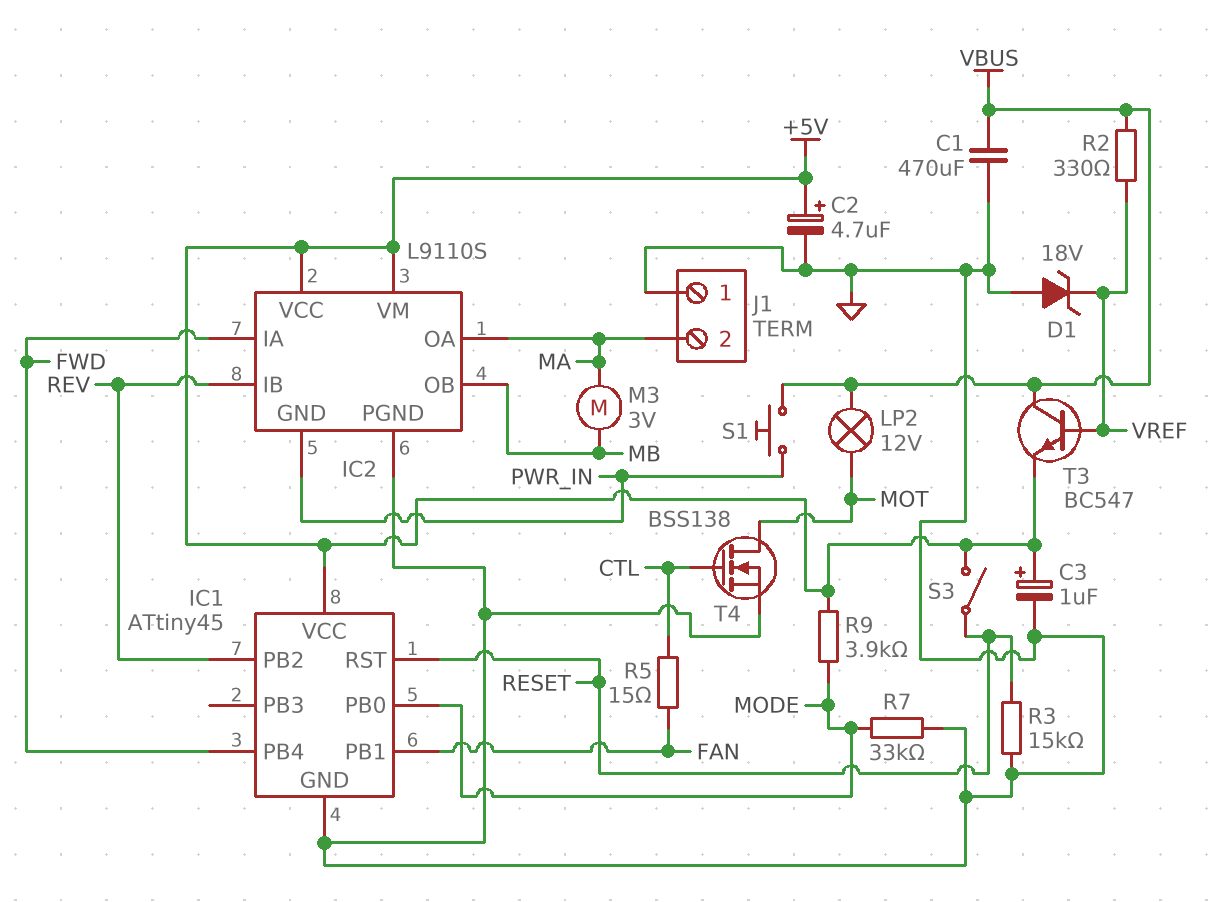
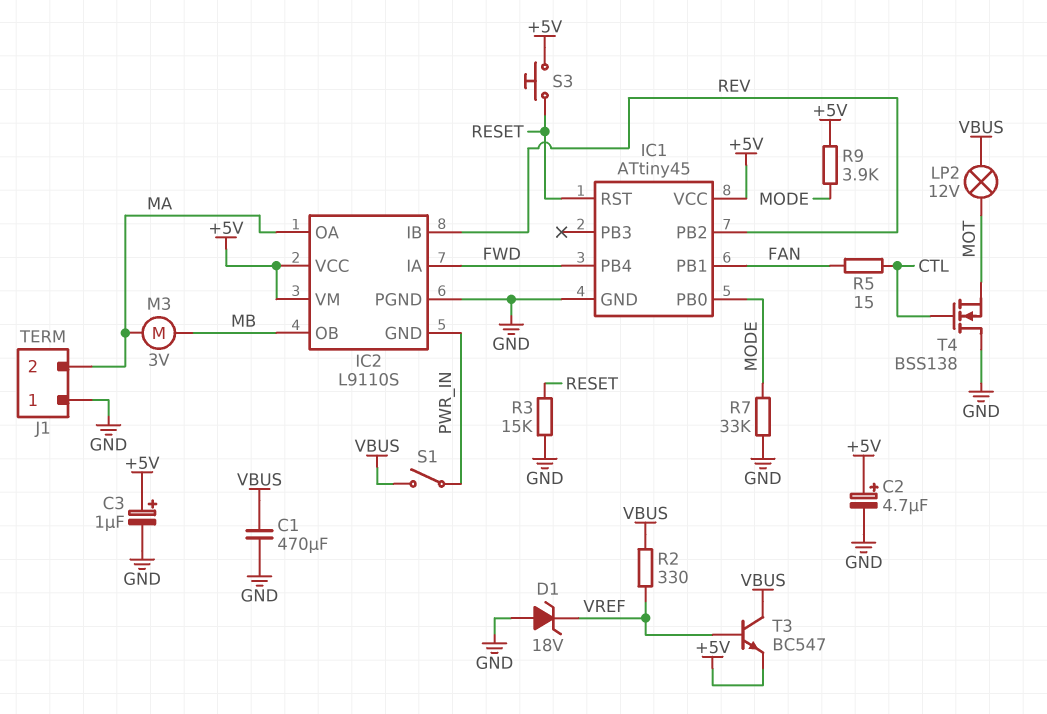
S1: button (PWR_IN, VBUS) -> switch (PWR_IN, VBUS)
S3: switch (+5V, RESET) -> button (+5V, RESET)
T4: NMOS BSS138 (G CTL, D MOT, S GND) -> NMOS BSS138 (G CTL, D GND, S MOT)

